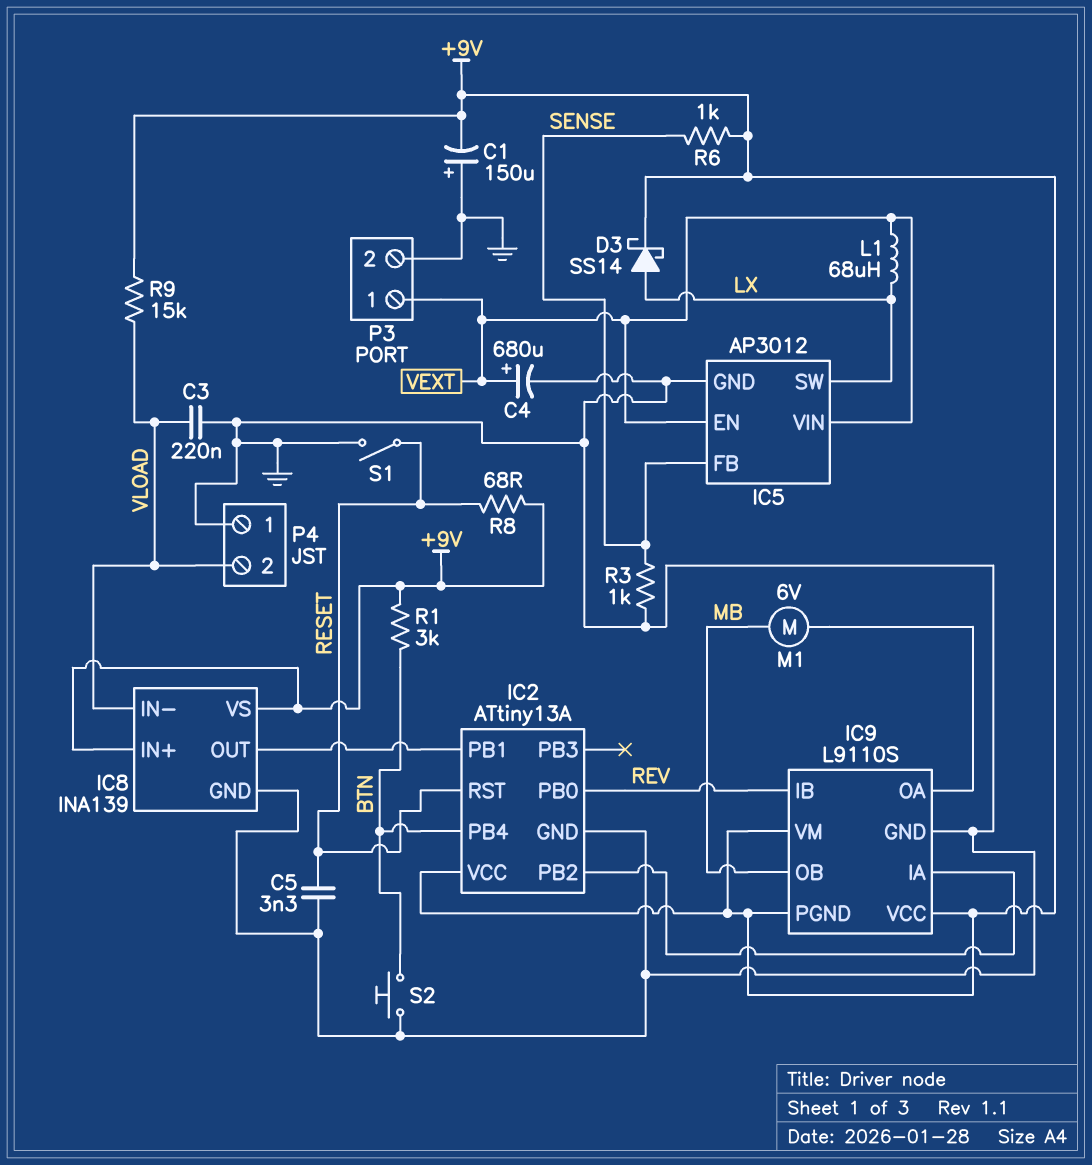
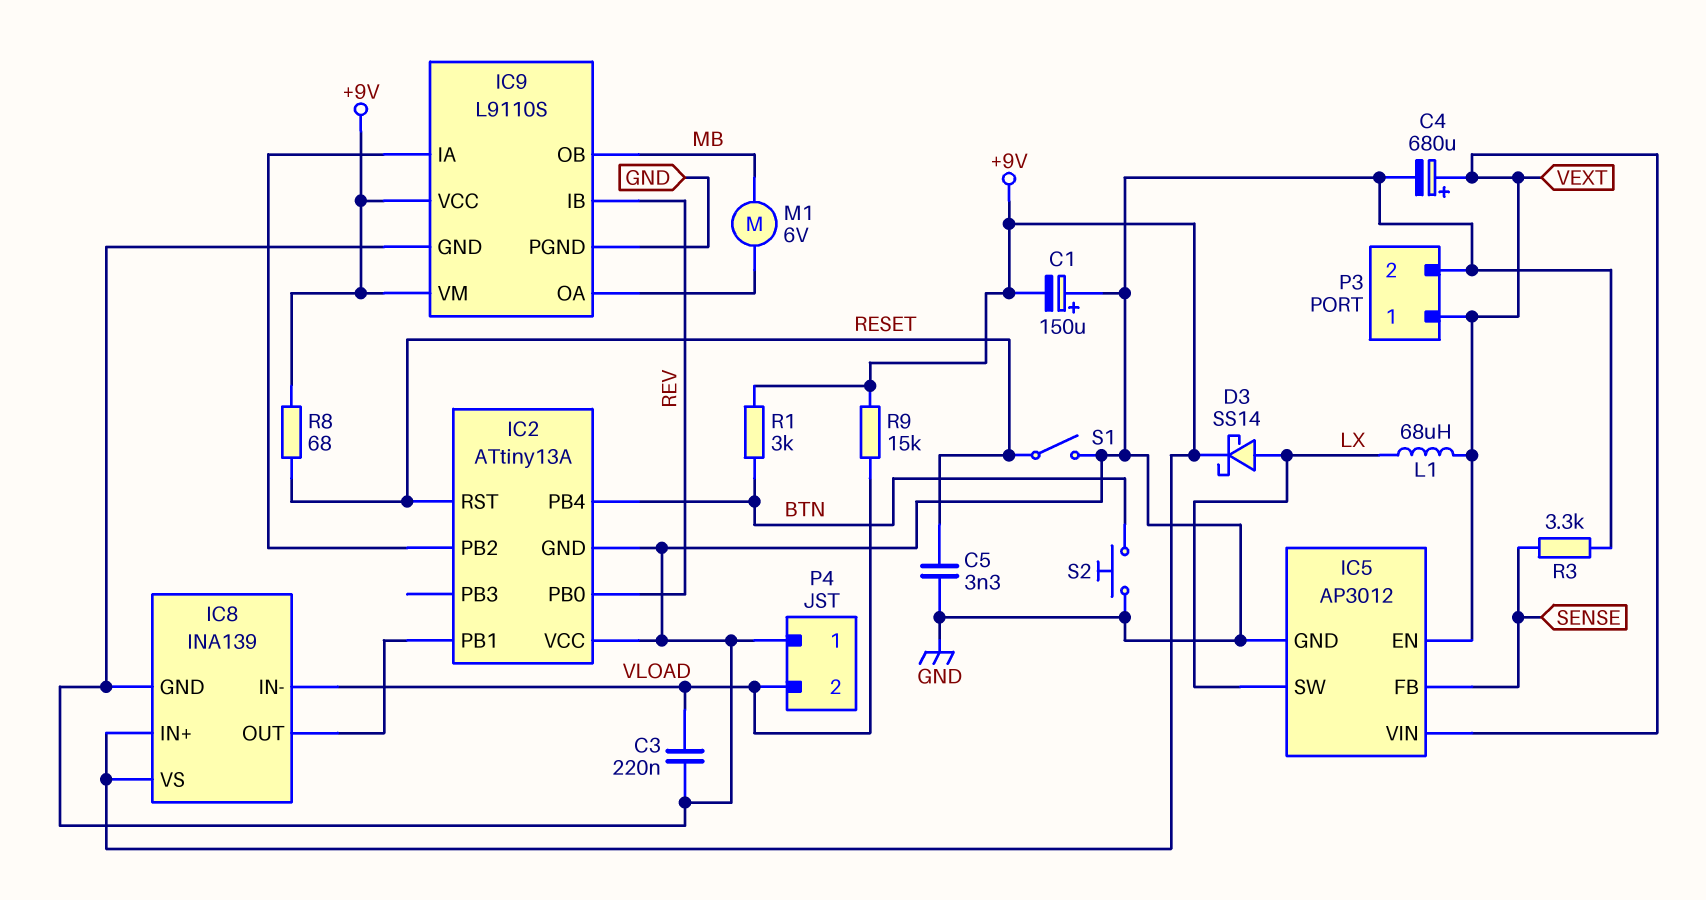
IC2 pin VCC: +9V -> GND
IC9 pin PGND: +9V -> GND
R3: 1k (GND, SENSE) -> 3.3k (GND, SENSE)
R6: 1k (+9V, SENSE) -> none

